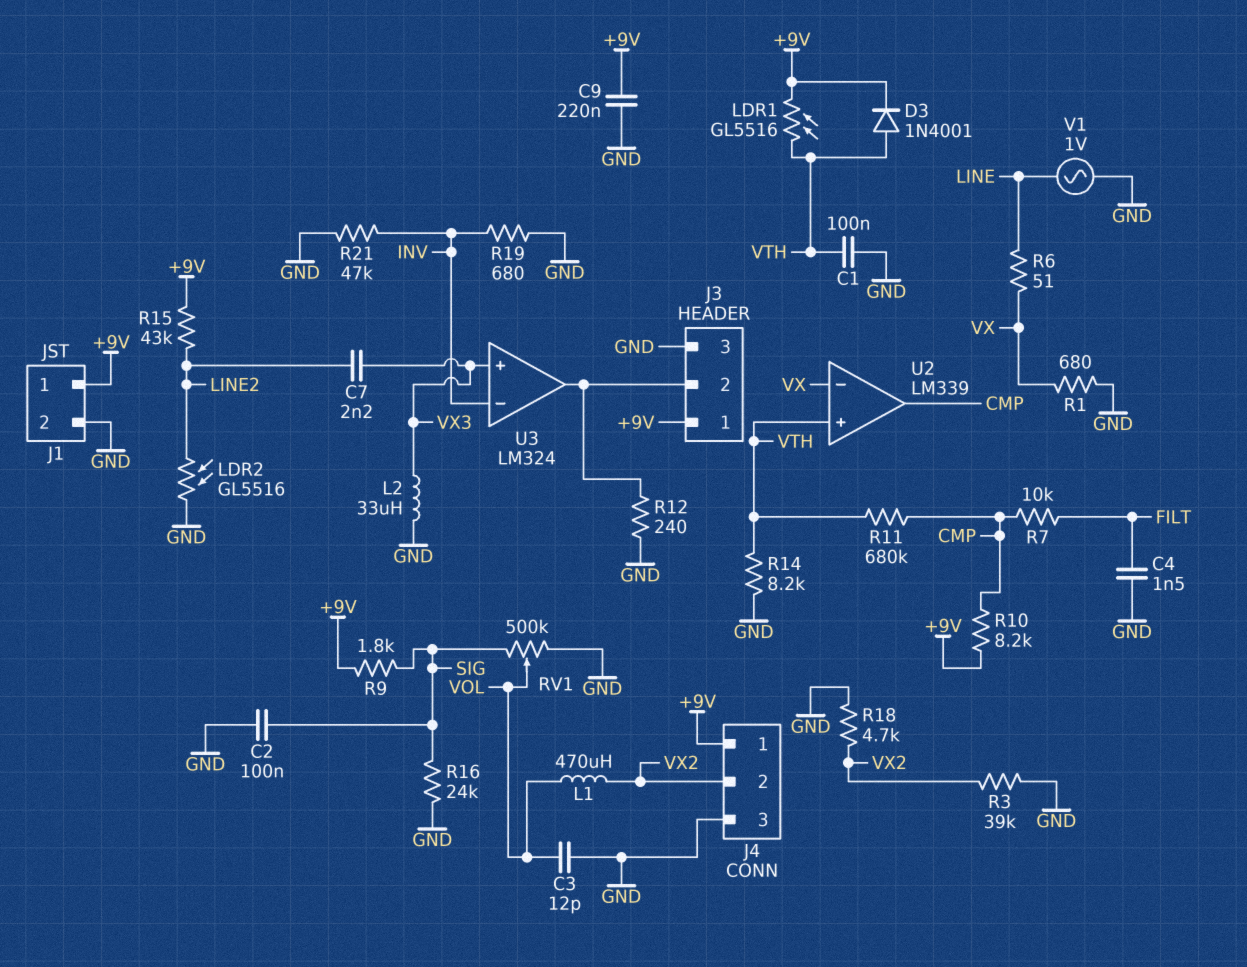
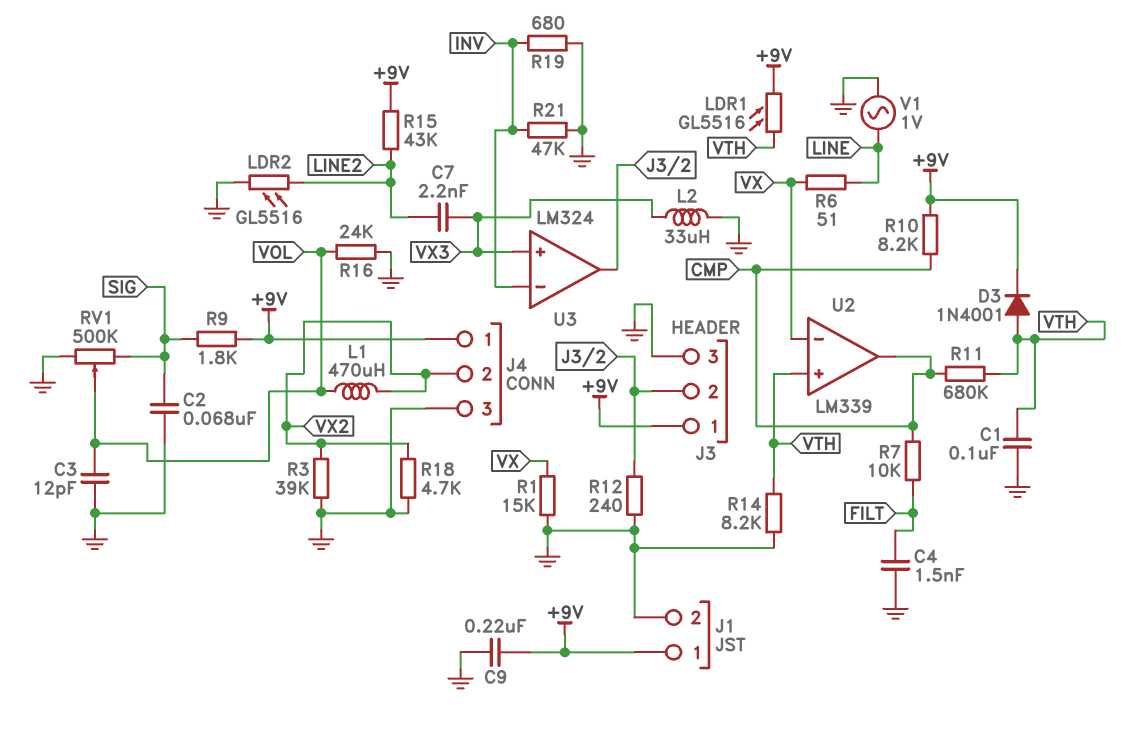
C2: 100nF (GND, SIG) -> 68nF (GND, SIG)
R1: 680 (GND, VX) -> 15k (GND, VX)
R16: 24k (GND, SIG) -> 24k (GND, VOL)

